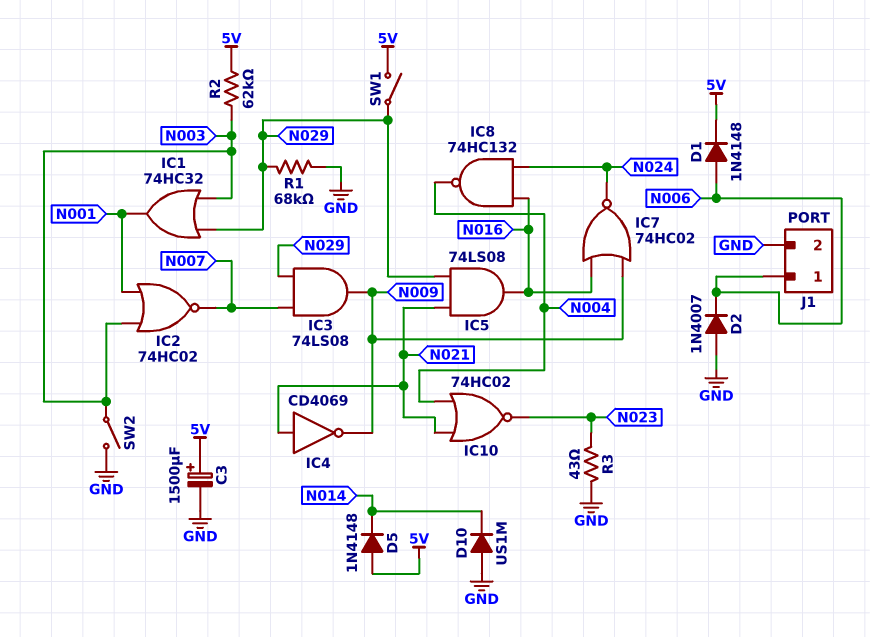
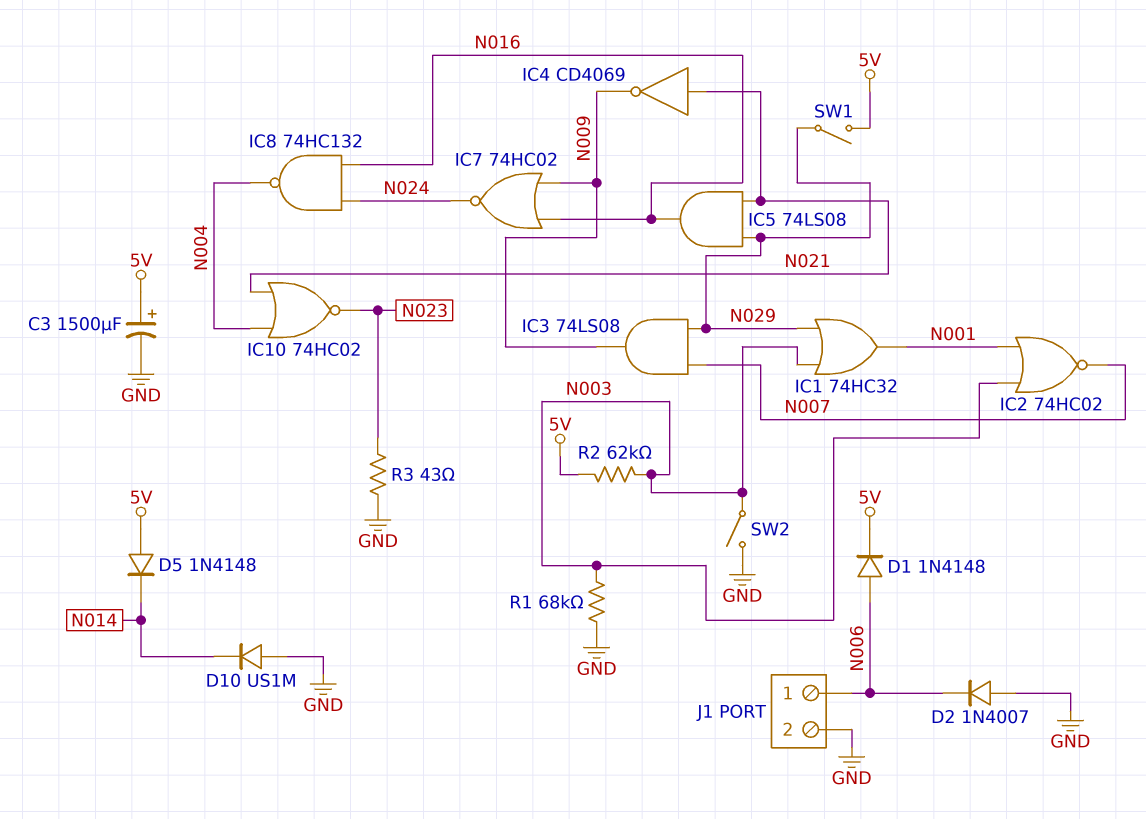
R1: 68k (GND, N029) -> 68k (GND, N003)

